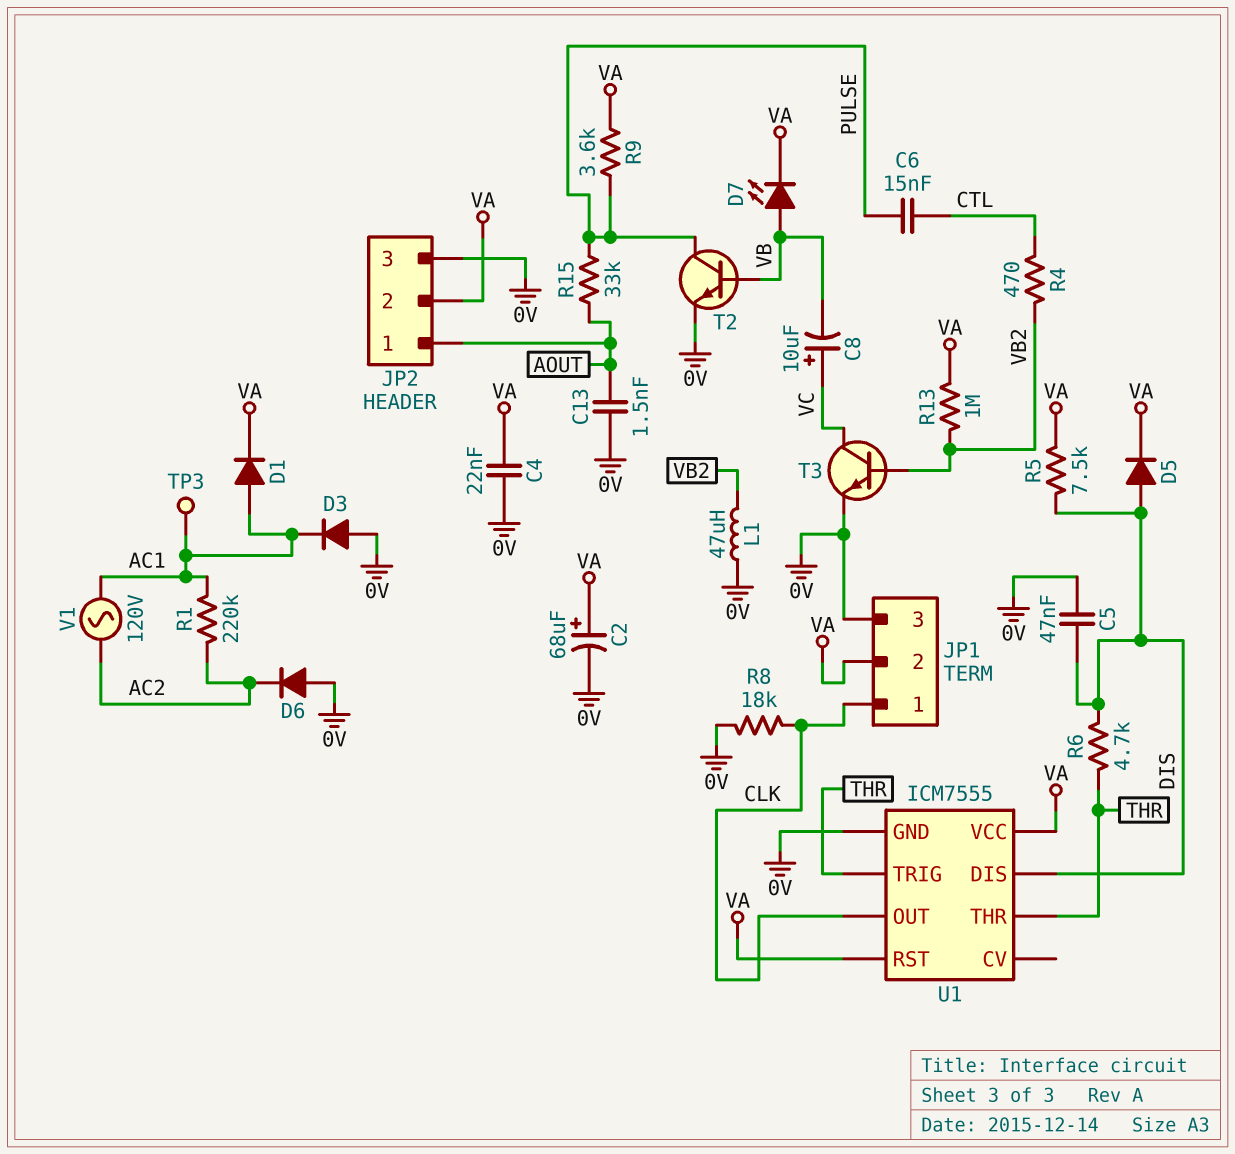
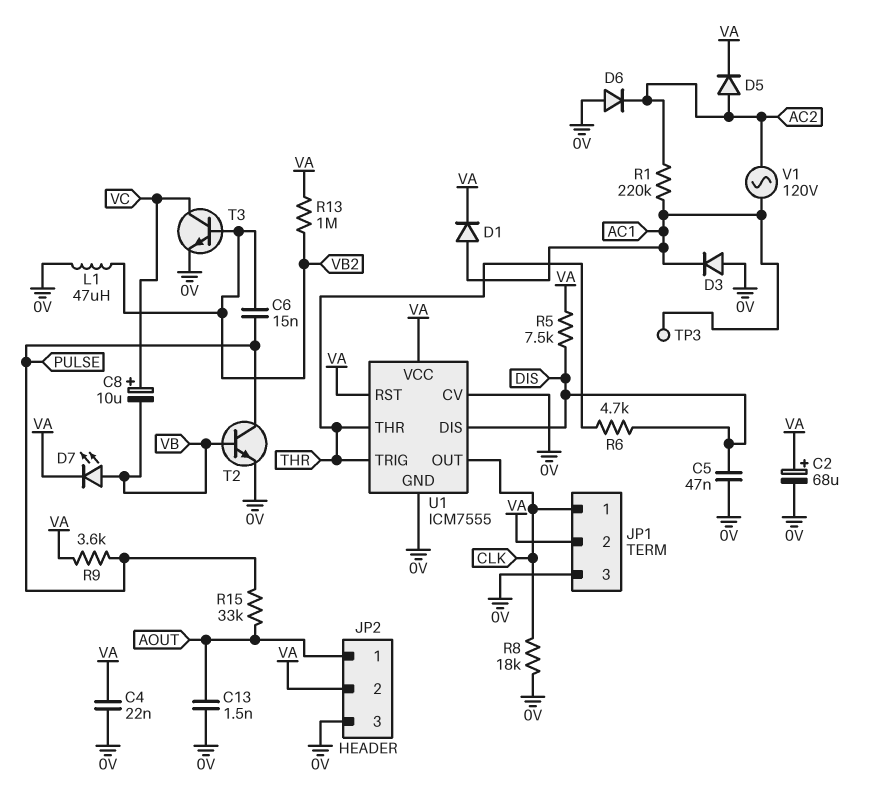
C6: 15nF (CTL, PULSE) -> 15nF (PULSE, VB2)
D5: diode (A DIS, K VA) -> diode (A AC2, K VA)
R4: 470 (CTL, VB2) -> none
U1 pin CV: none -> 0V

